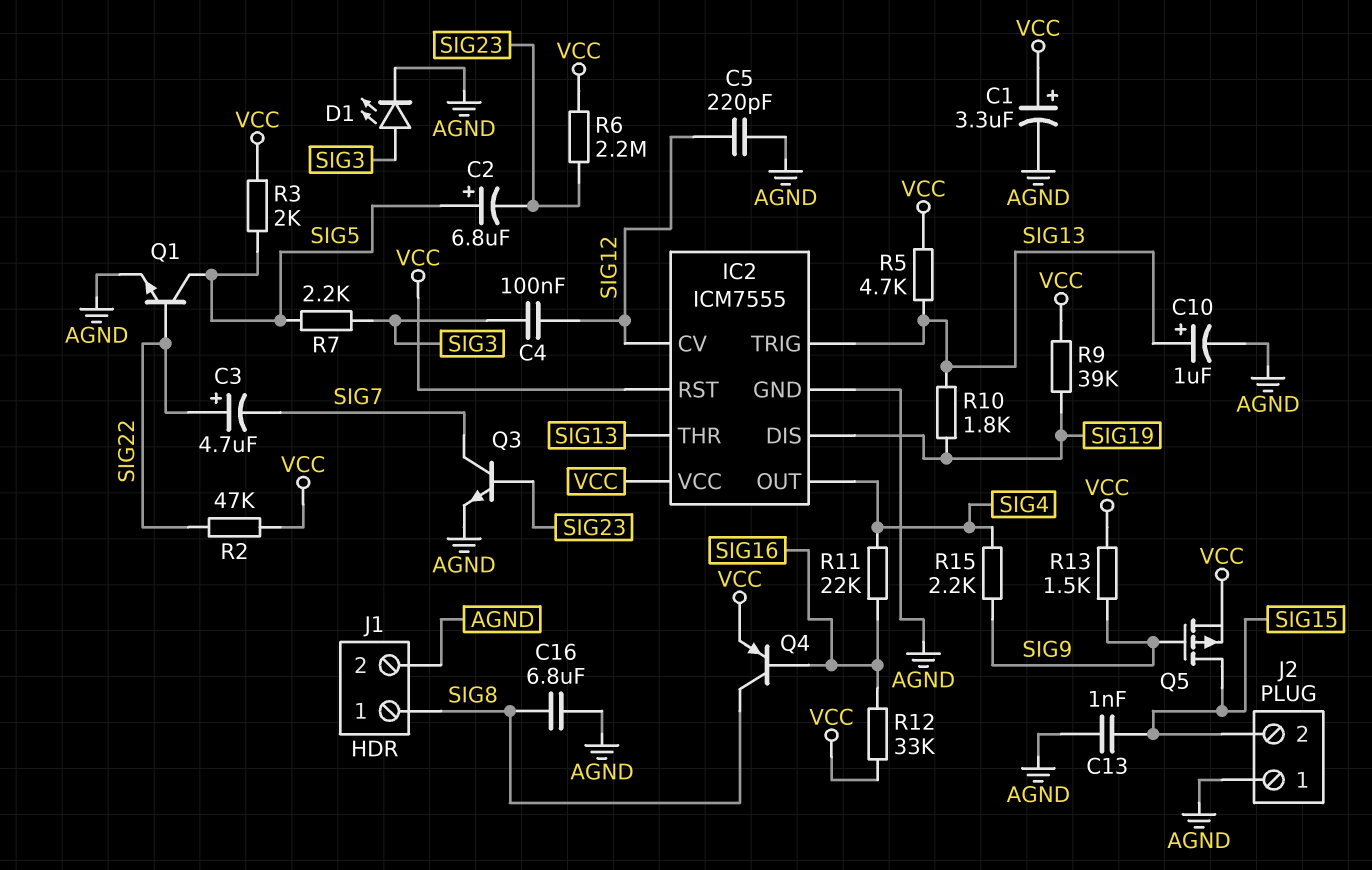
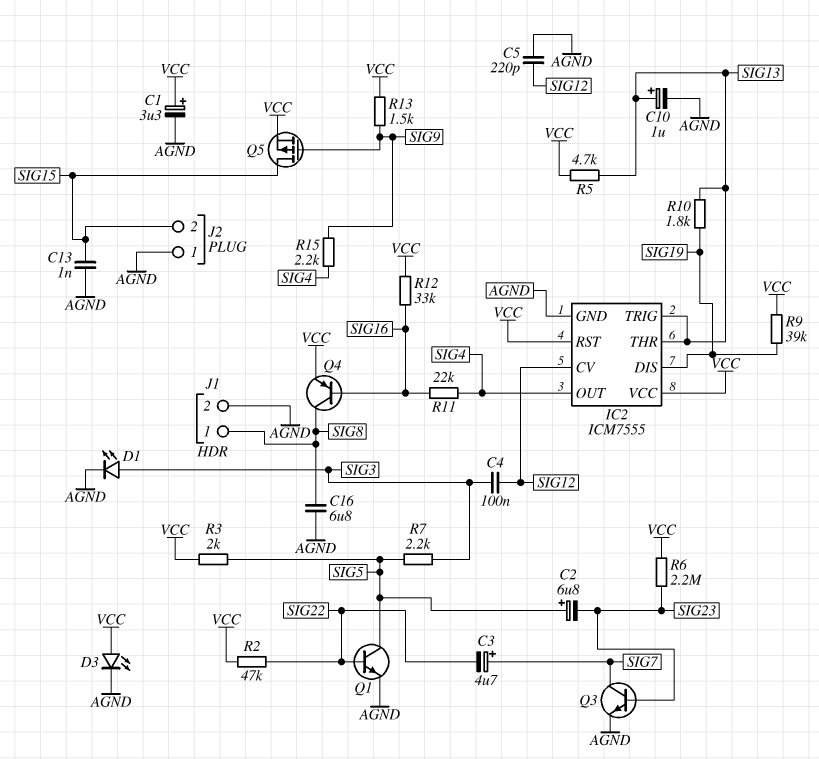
C3: 4.7uF (plus SIG22, minus SIG7) -> 4.7uF (plus SIG7, minus SIG22)
D3: none -> LED (A VCC, K AGND)

